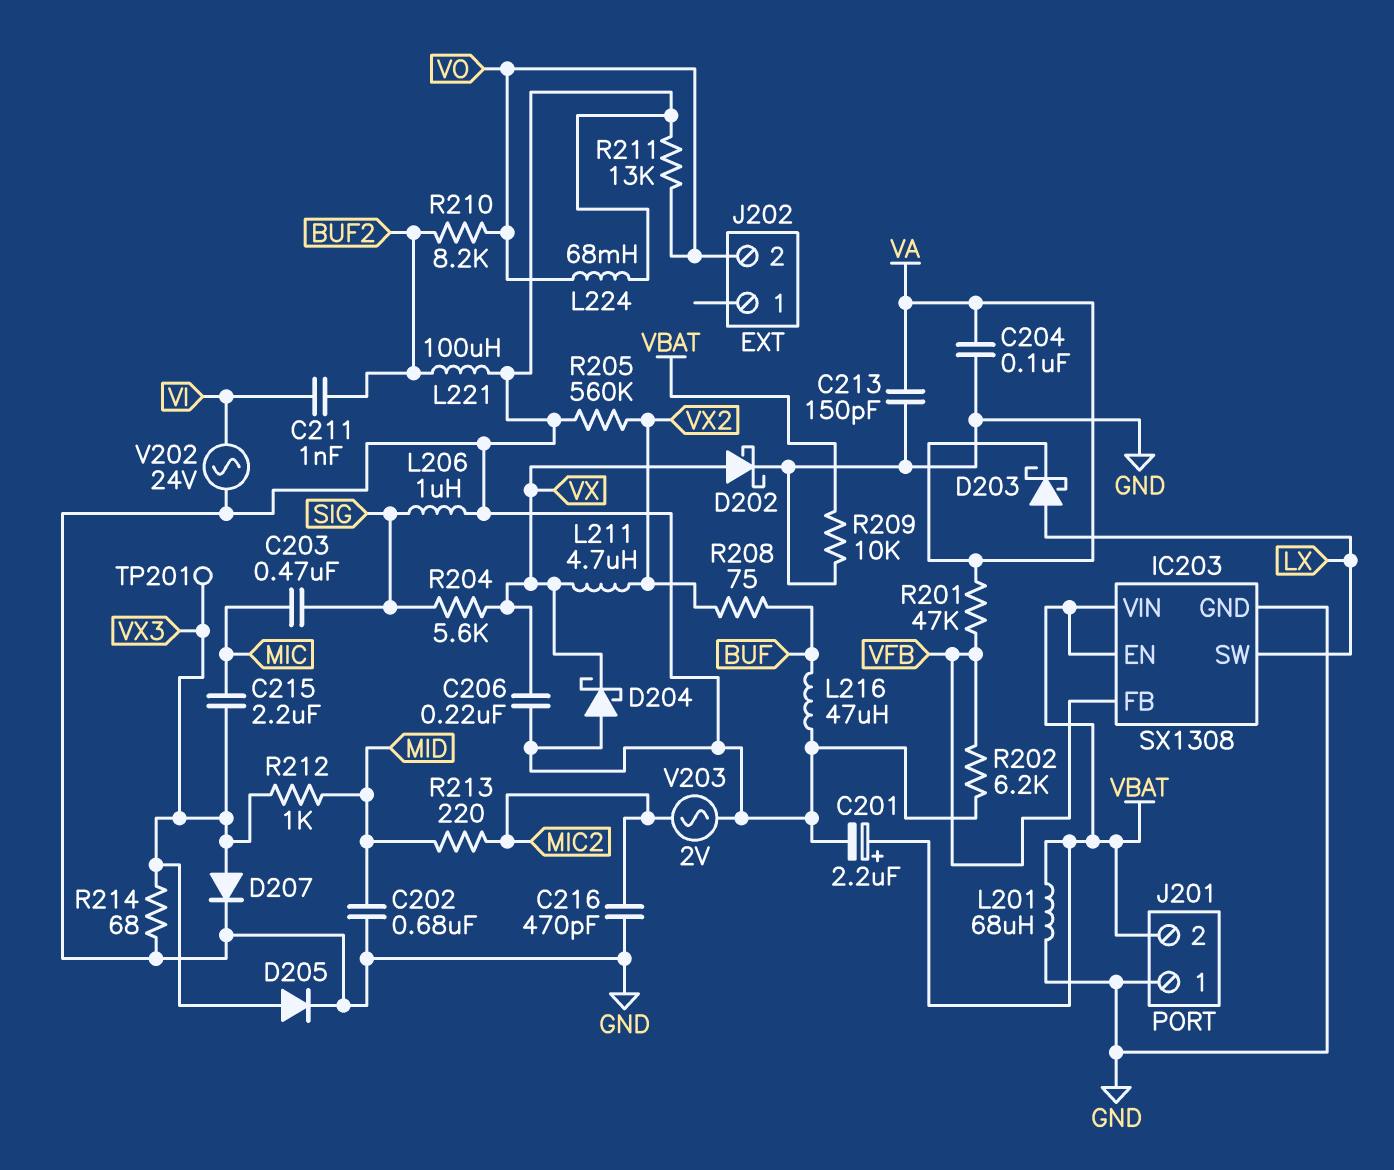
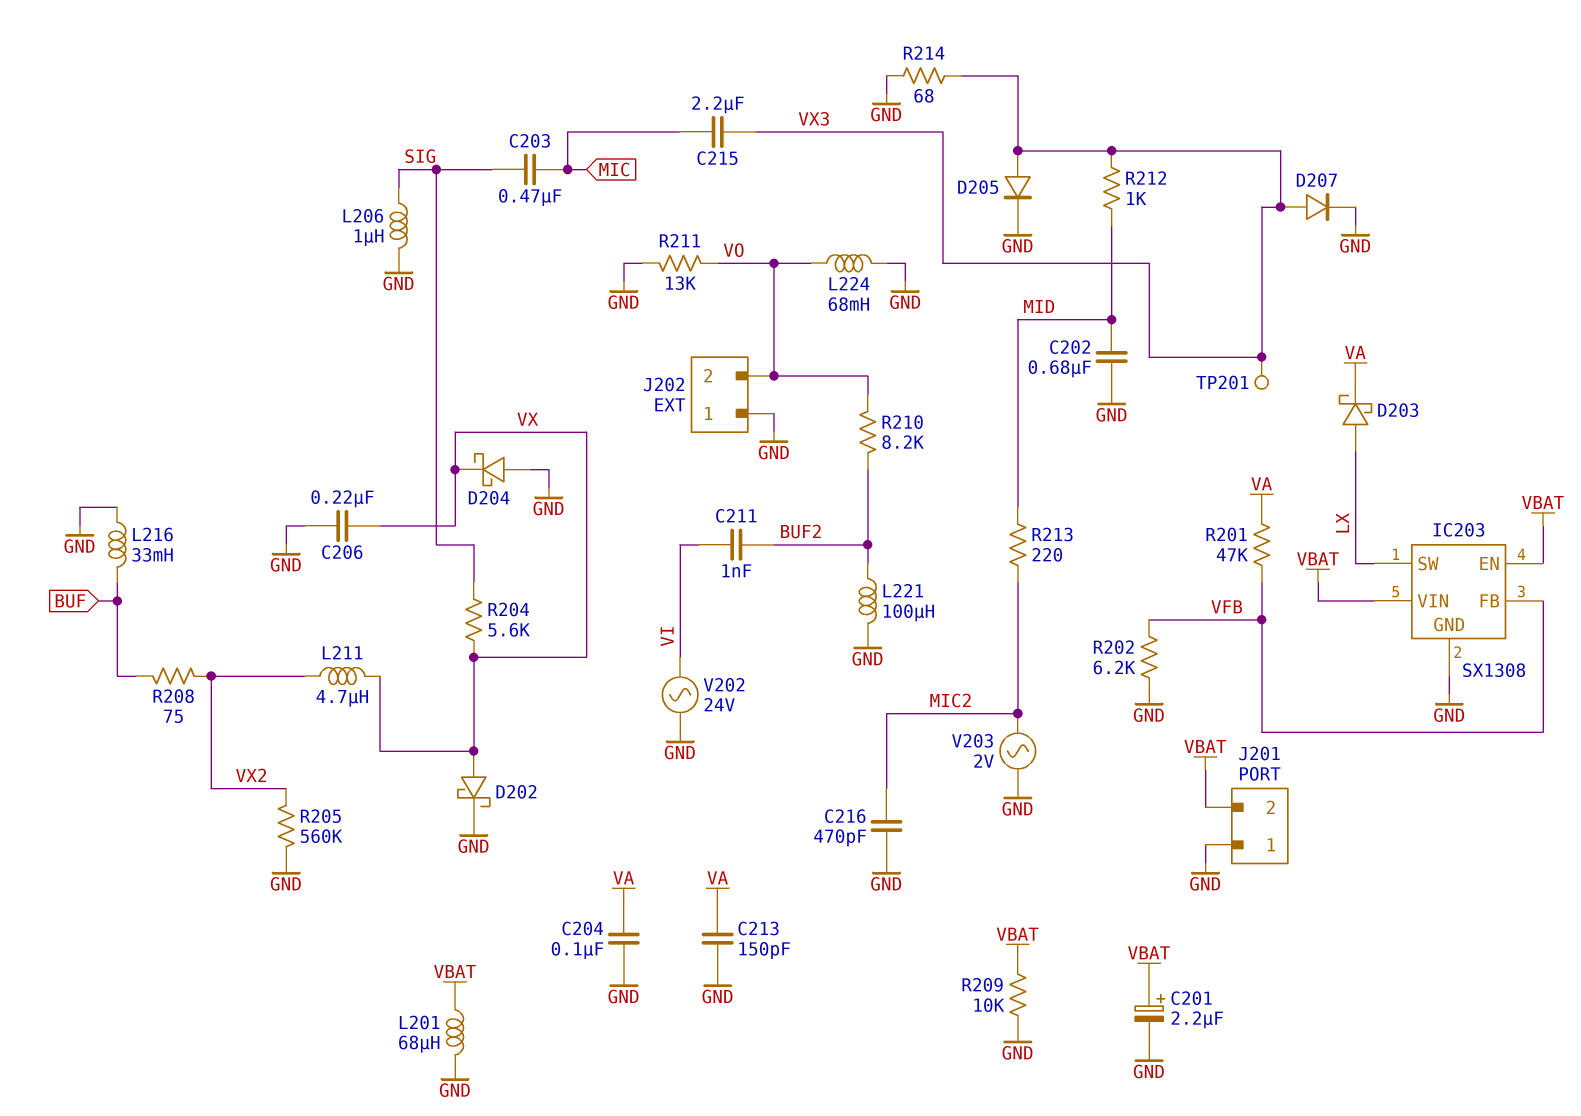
J202 pin 1: none -> GND
L216: 47uH (BUF, GND) -> 33mH (BUF, GND)

